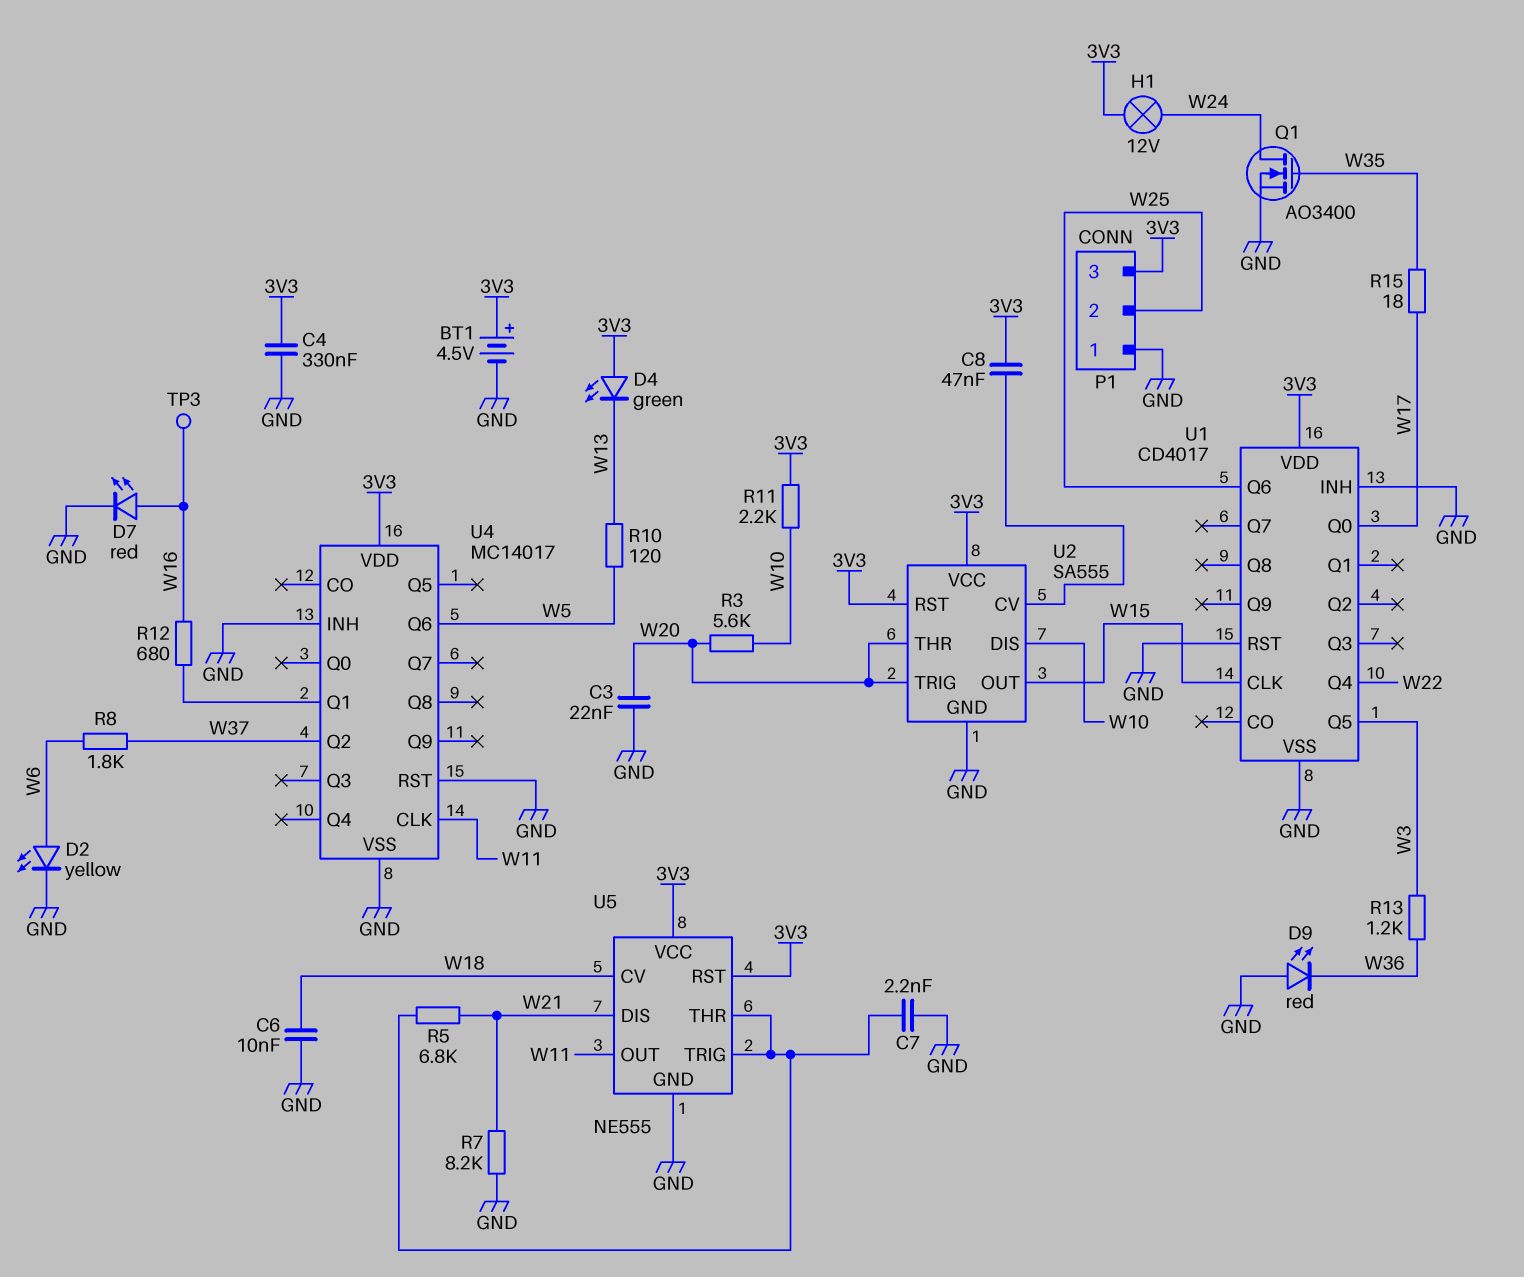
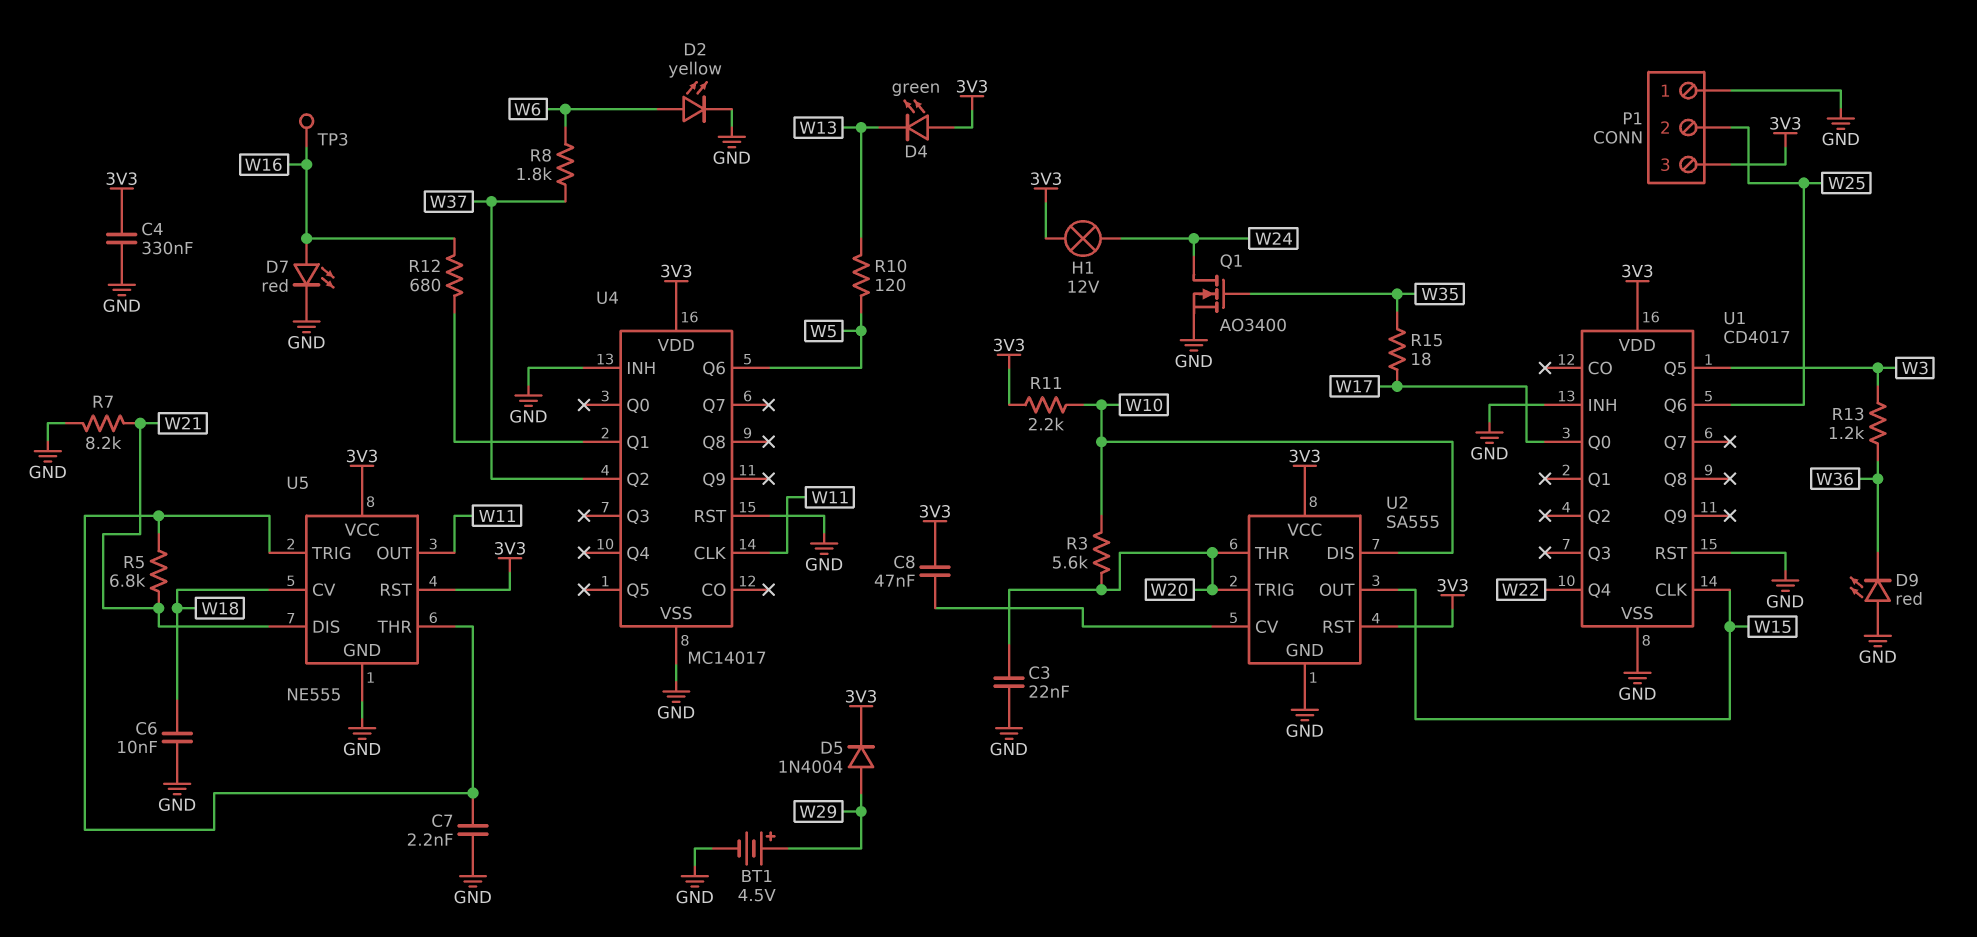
BT1: 4.5V (plus 3V3, minus GND) -> 4.5V (plus W29, minus GND)
D5: none -> diode 1N4004 (A W29, K 3V3)

